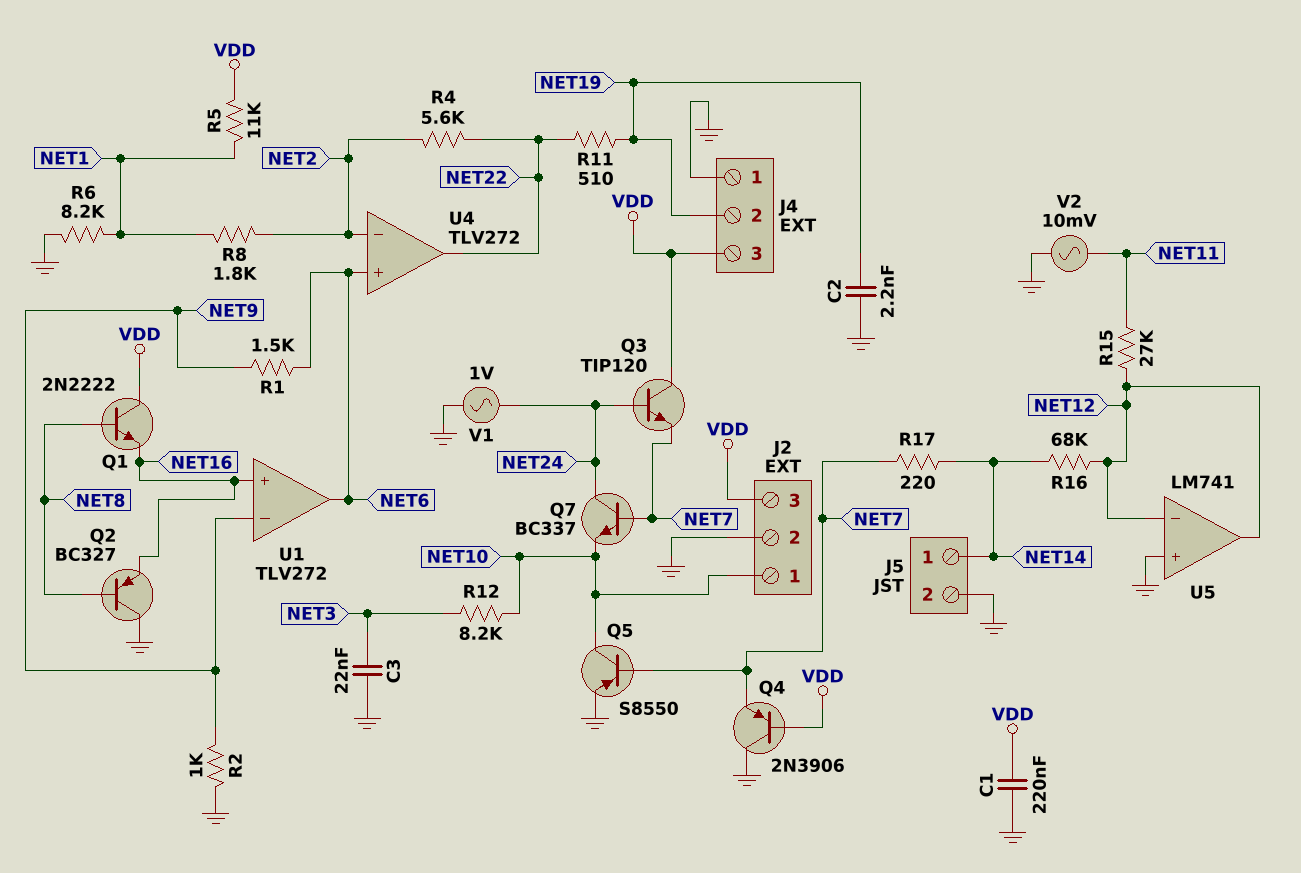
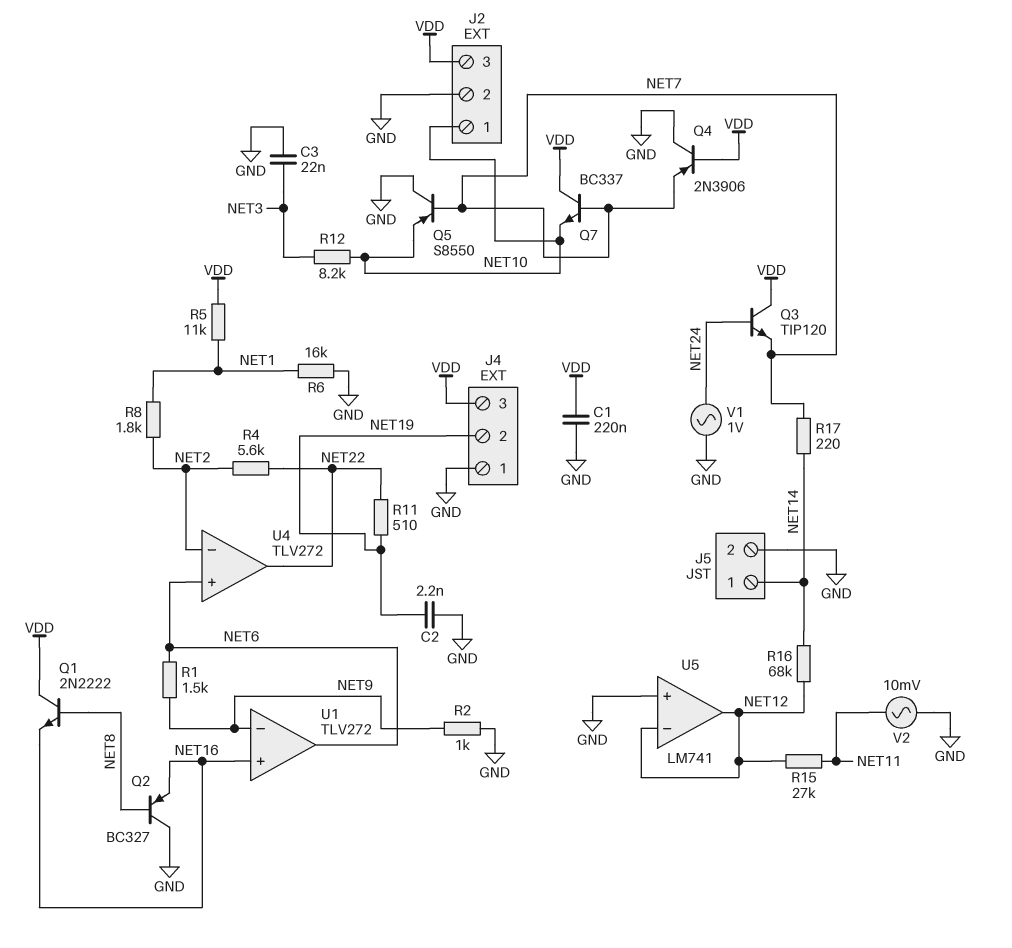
Q5: PNP S8550 (B NET7, C NET10, E GND) -> PNP S8550 (B NET7, C GND, E NET10)
Q7: NPN BC337 (B NET7, C NET24, E NET10) -> NPN BC337 (B NET7, C VDD, E NET10)
R6: 8.2k (GND, NET1) -> 16k (GND, NET1)

